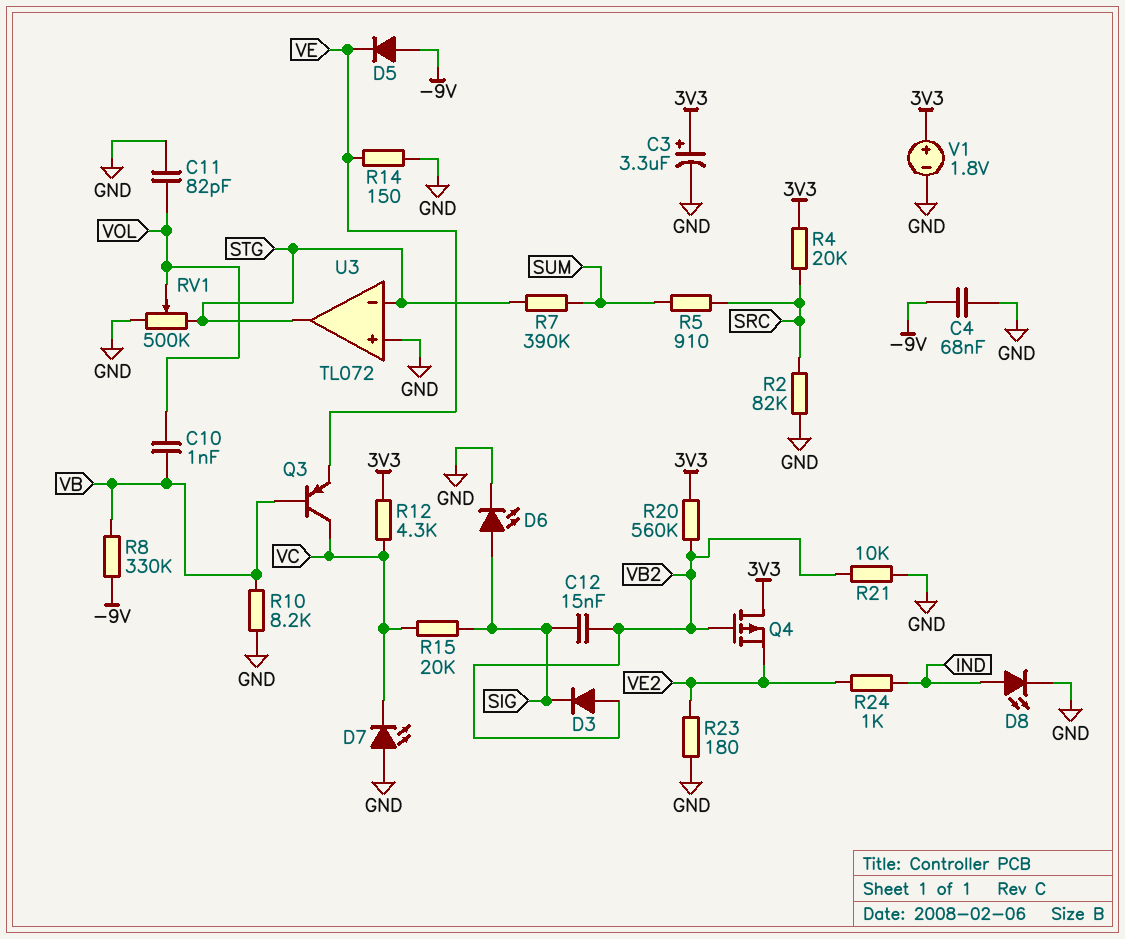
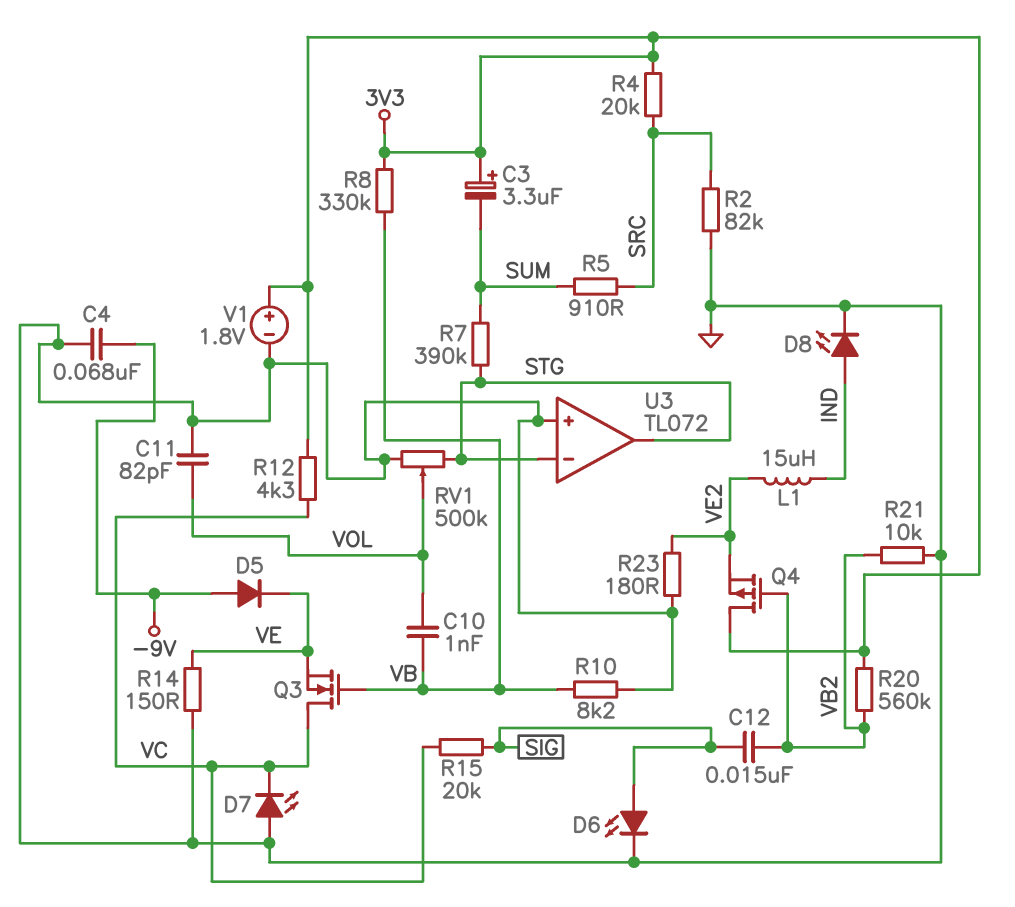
C3: 3.3uF (plus 3V3, minus GND) -> 3.3uF (plus 3V3, minus SUM)
D3: diode (A VB2, K SIG) -> none
L1: none -> 15uH (IND, VE2)
Q3: PNP (B VB, C VC, E VE) -> NMOS (G VB, D VC, S VE)
R8: 330k (-9V, VB) -> 330k (3V3, VB)
R24: 1k (IND, VE2) -> none

